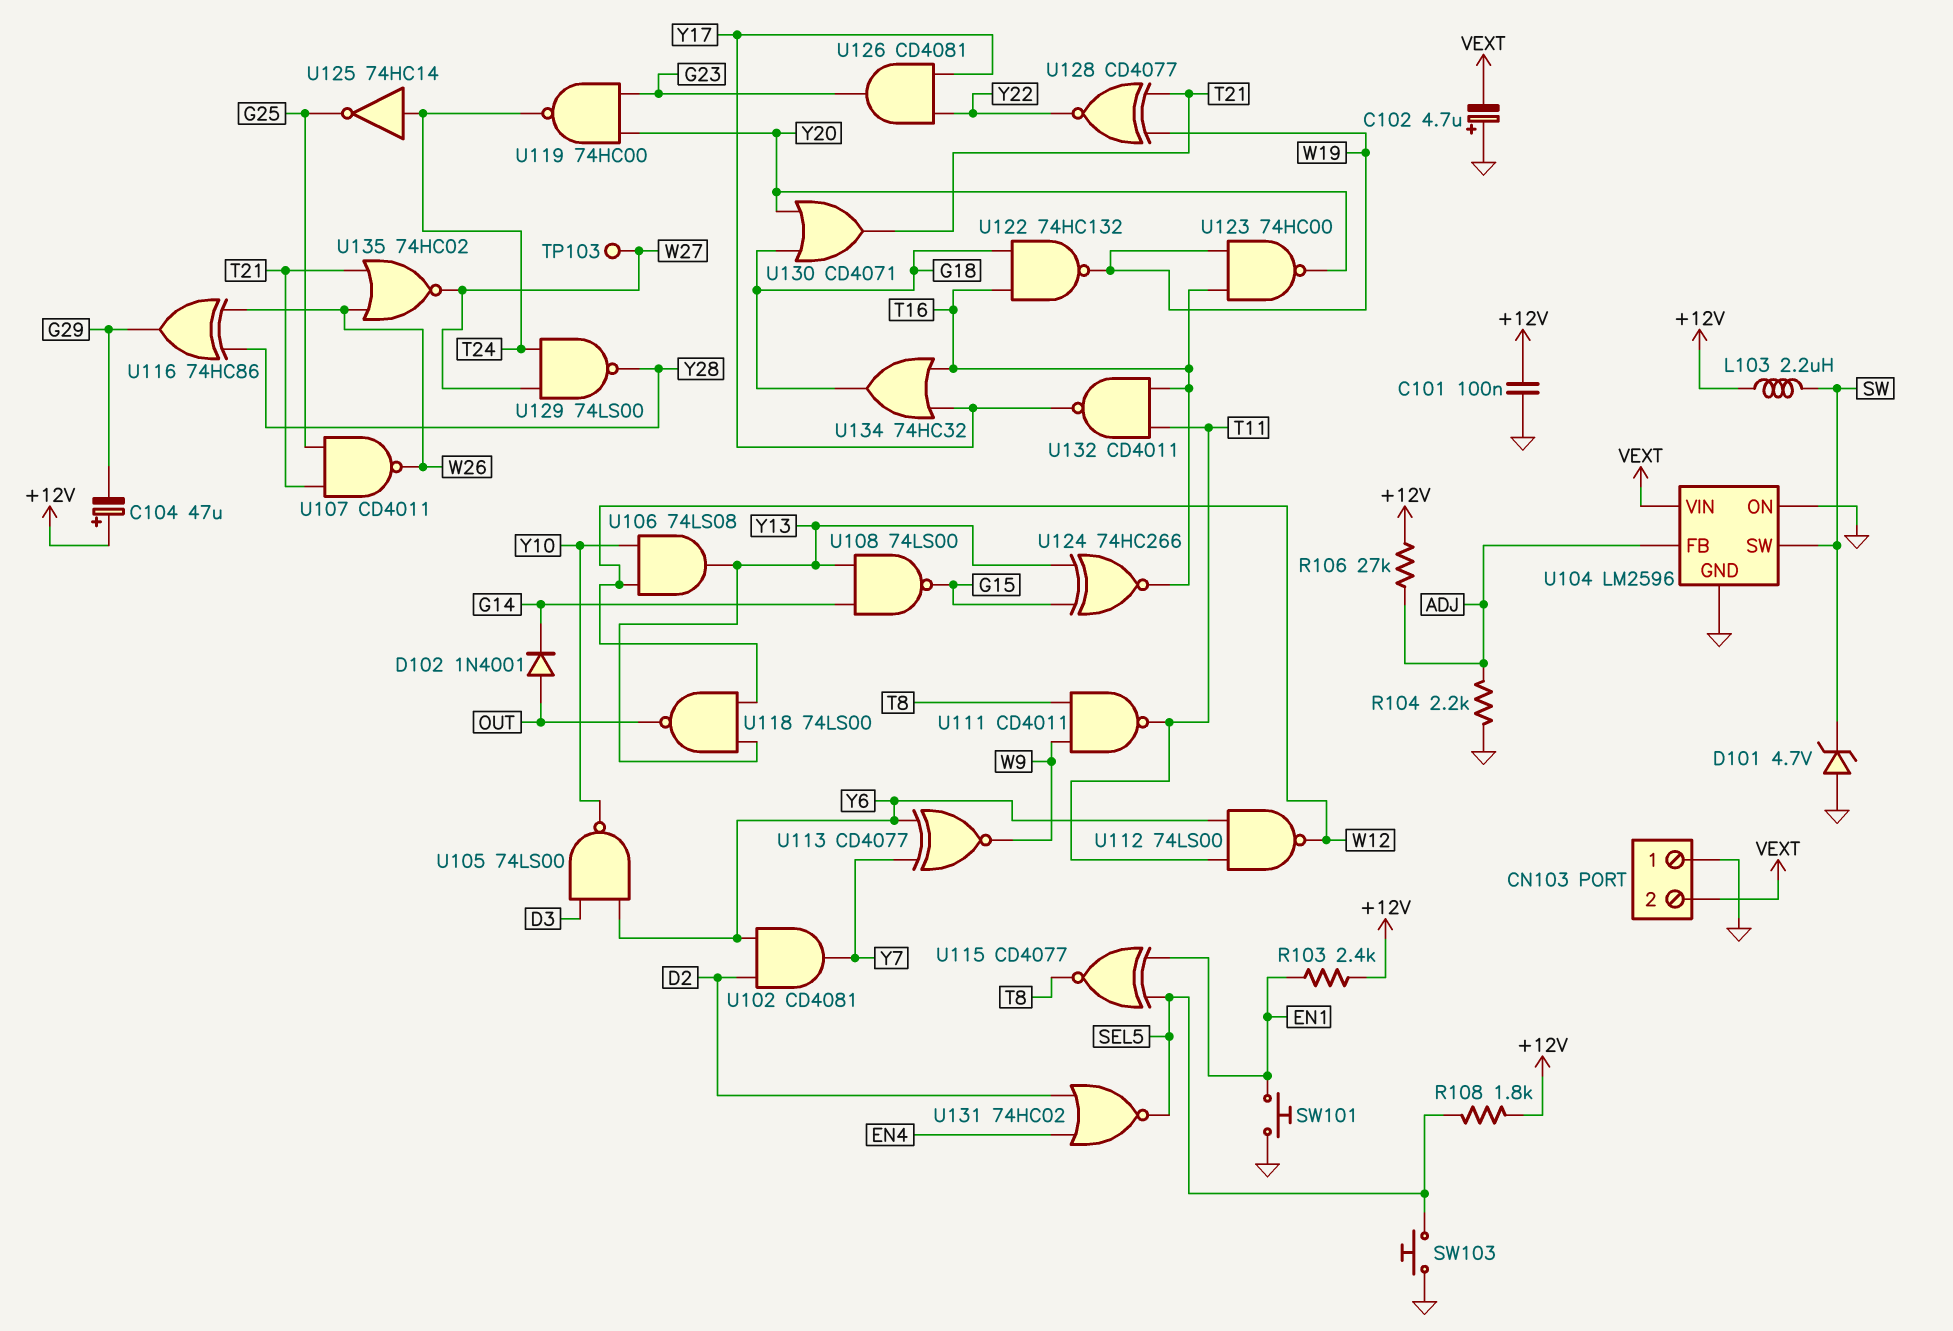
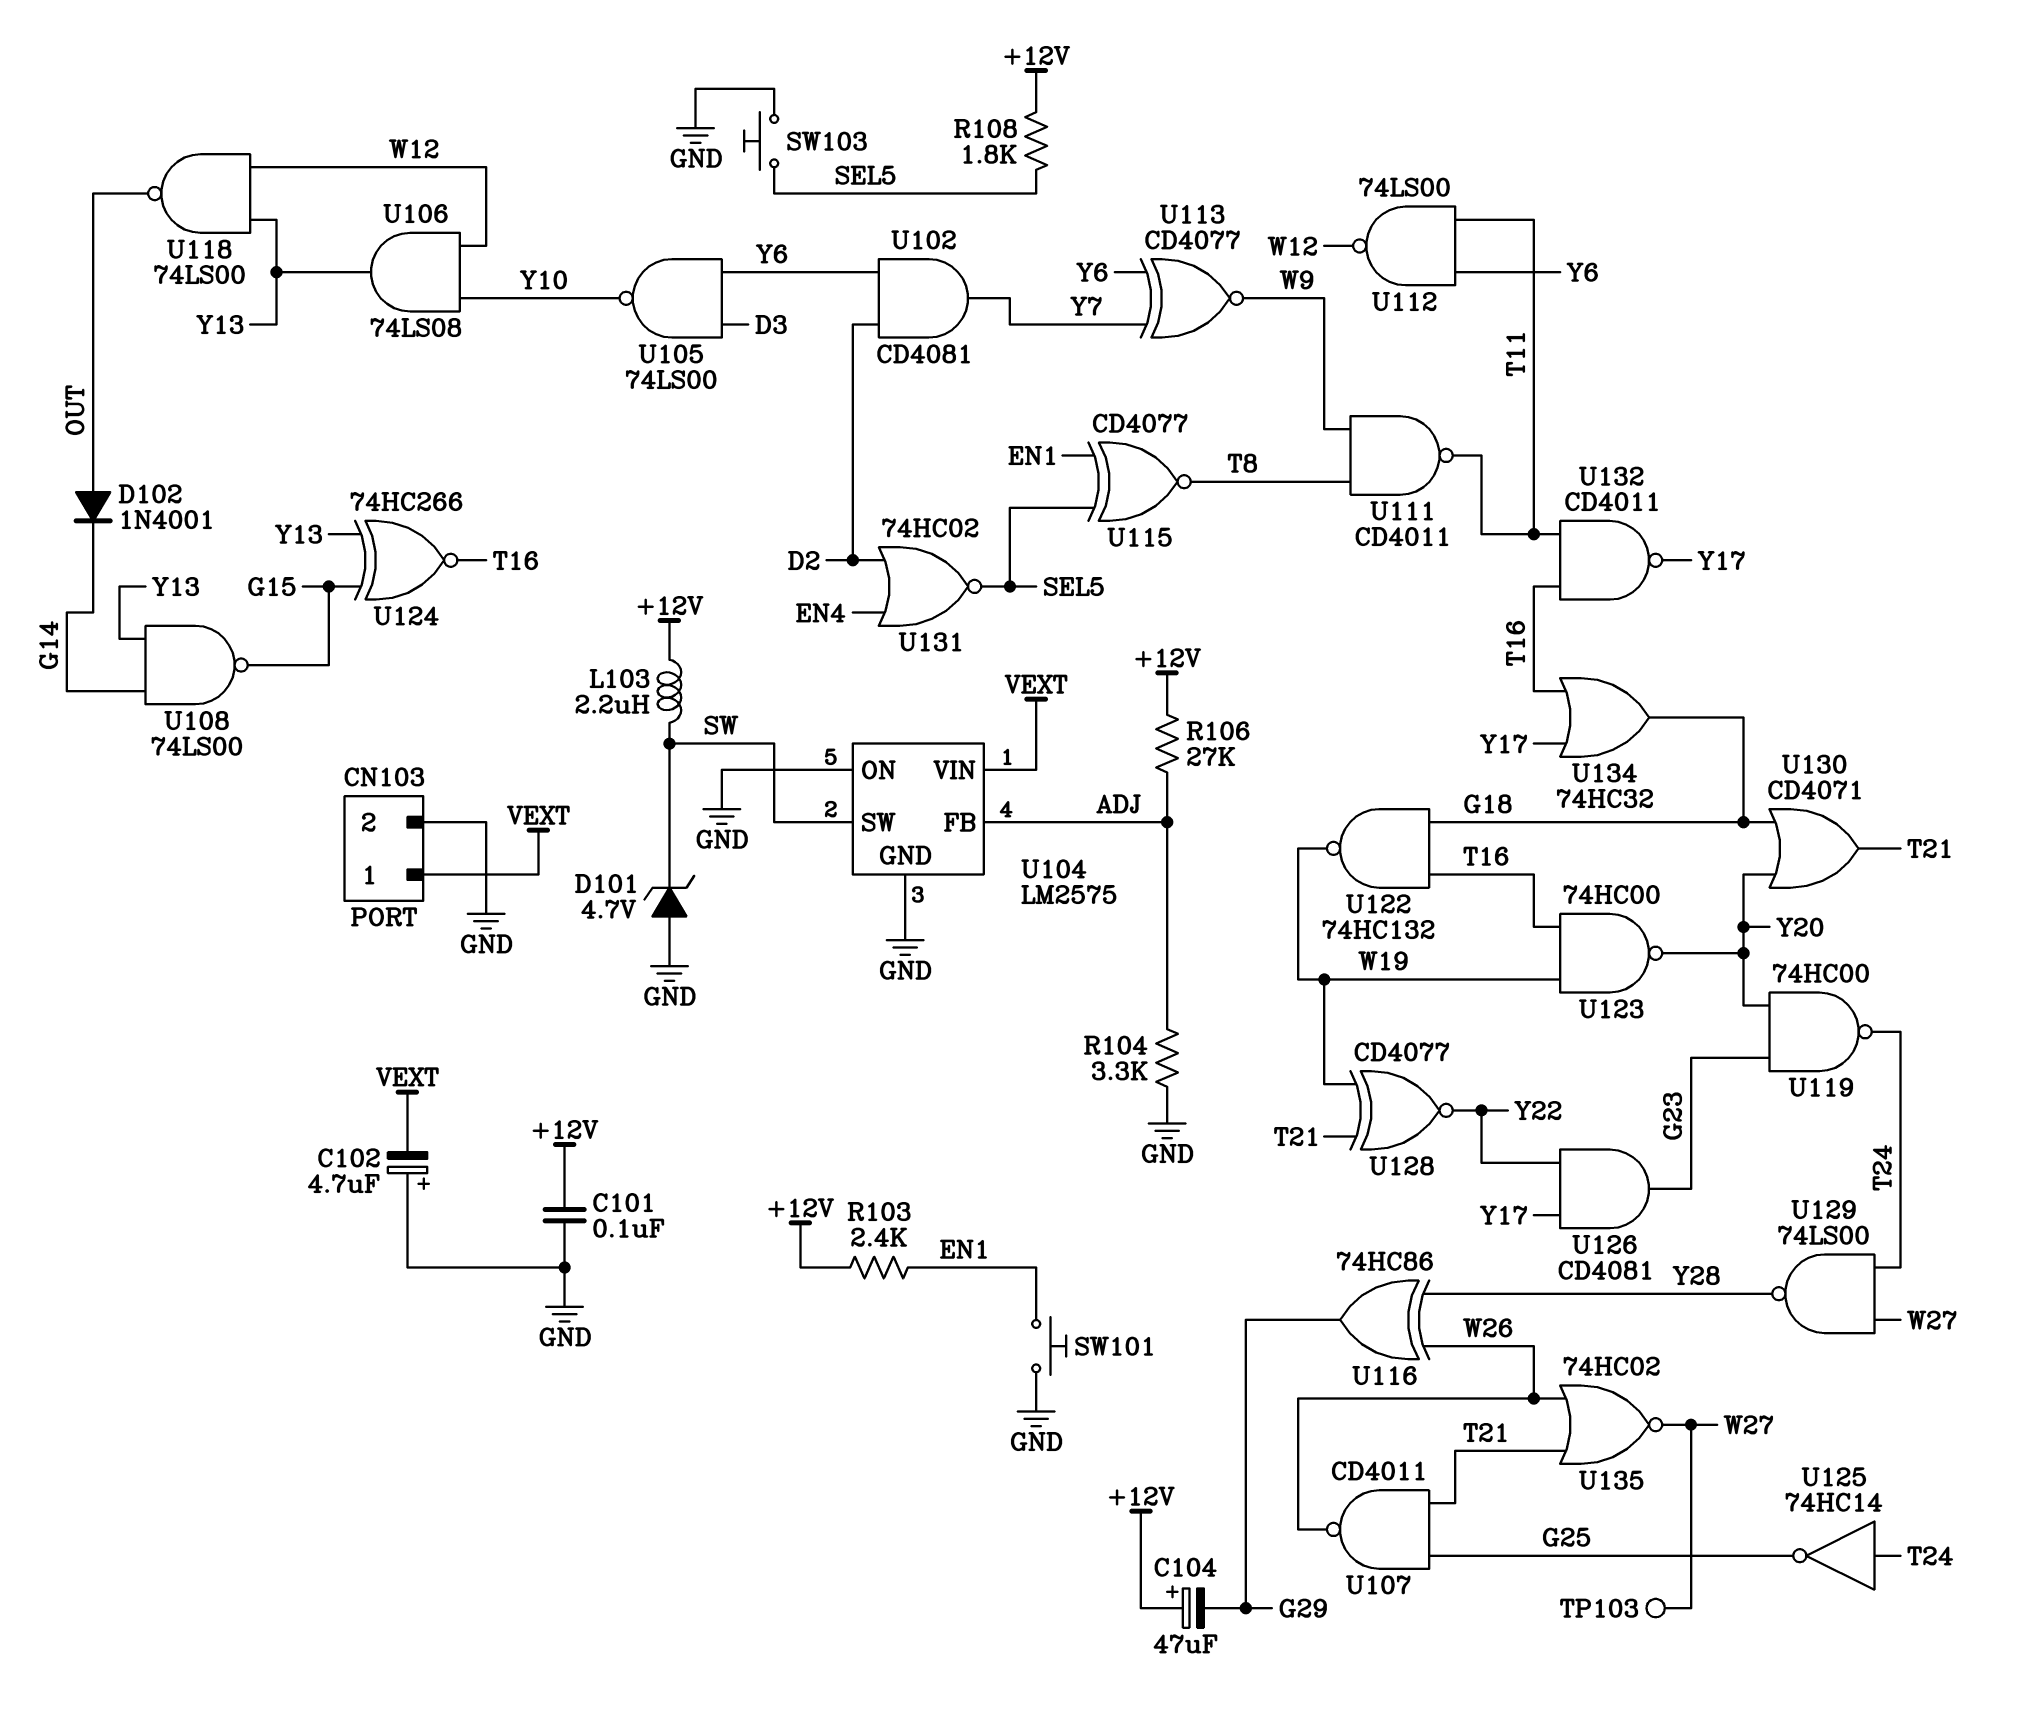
CN103 pin 1: GND -> VEXT
CN103 pin 2: VEXT -> GND
R104: 2.2k (ADJ, GND) -> 3.3k (ADJ, GND)
U104: LM2596 -> LM2575

